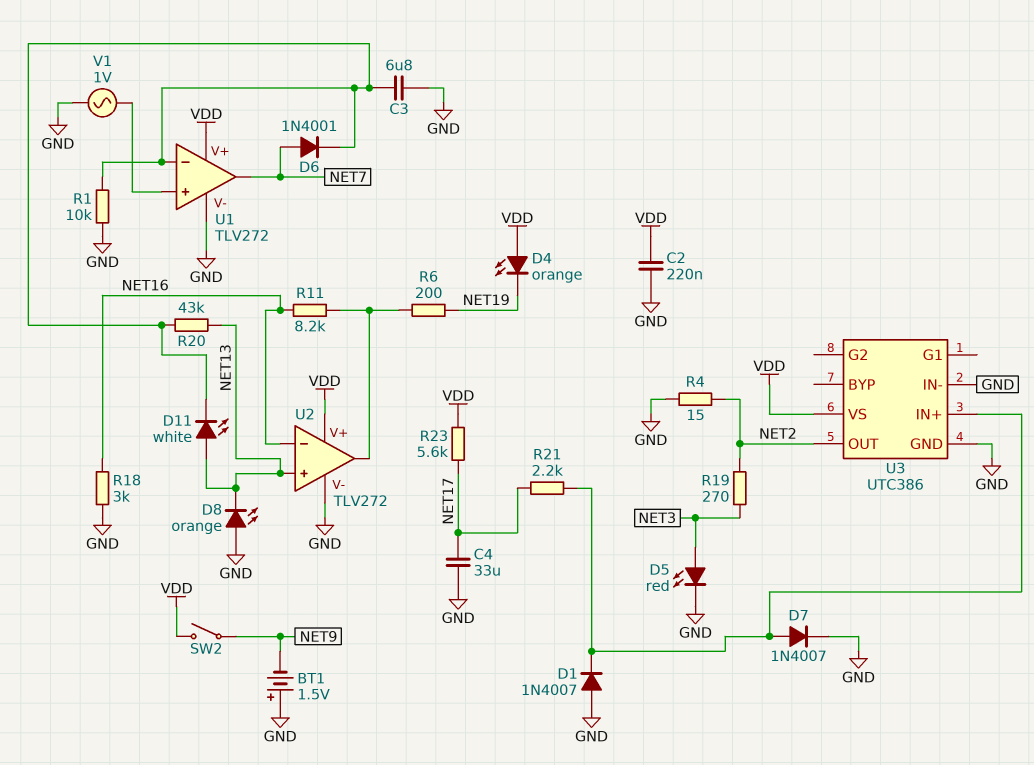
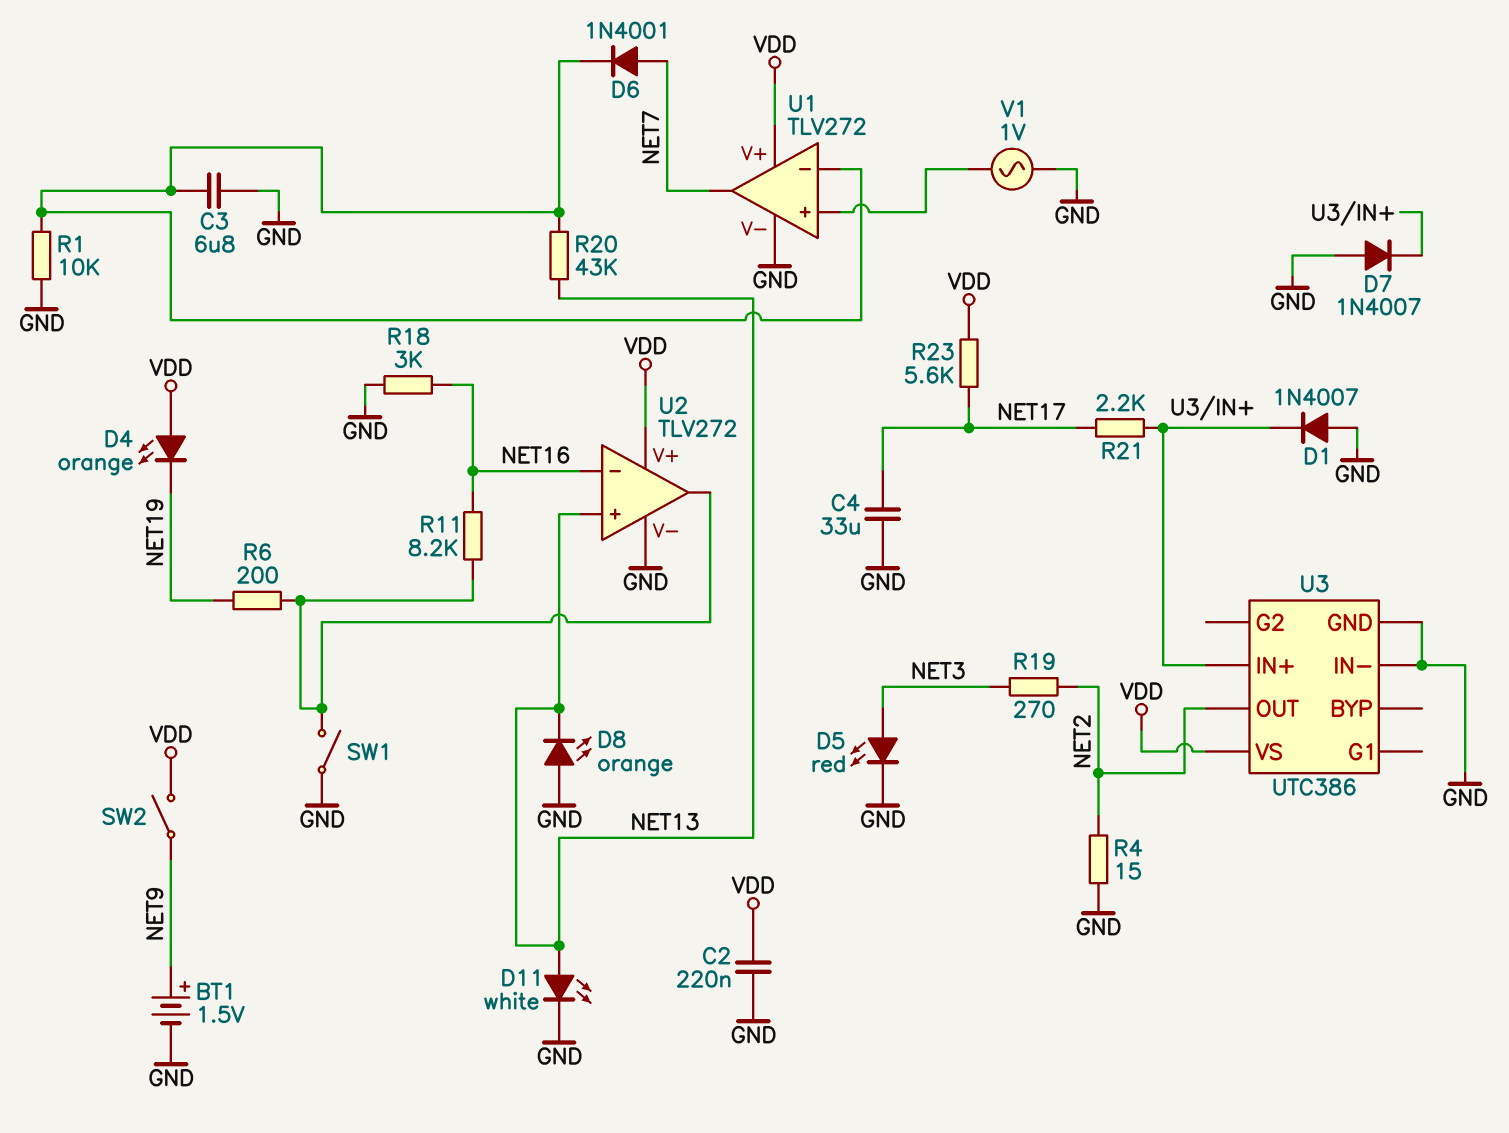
BT1: 1.5V (plus GND, minus NET9) -> 1.5V (plus NET9, minus GND)
D7: diode 1N4007 (A U3/IN+, K GND) -> diode 1N4007 (A GND, K U3/IN+)
D11: LED white (A NET13, K U1/in-) -> LED white (A NET13, K GND)
SW1: none -> switch (GND, U2/out)

